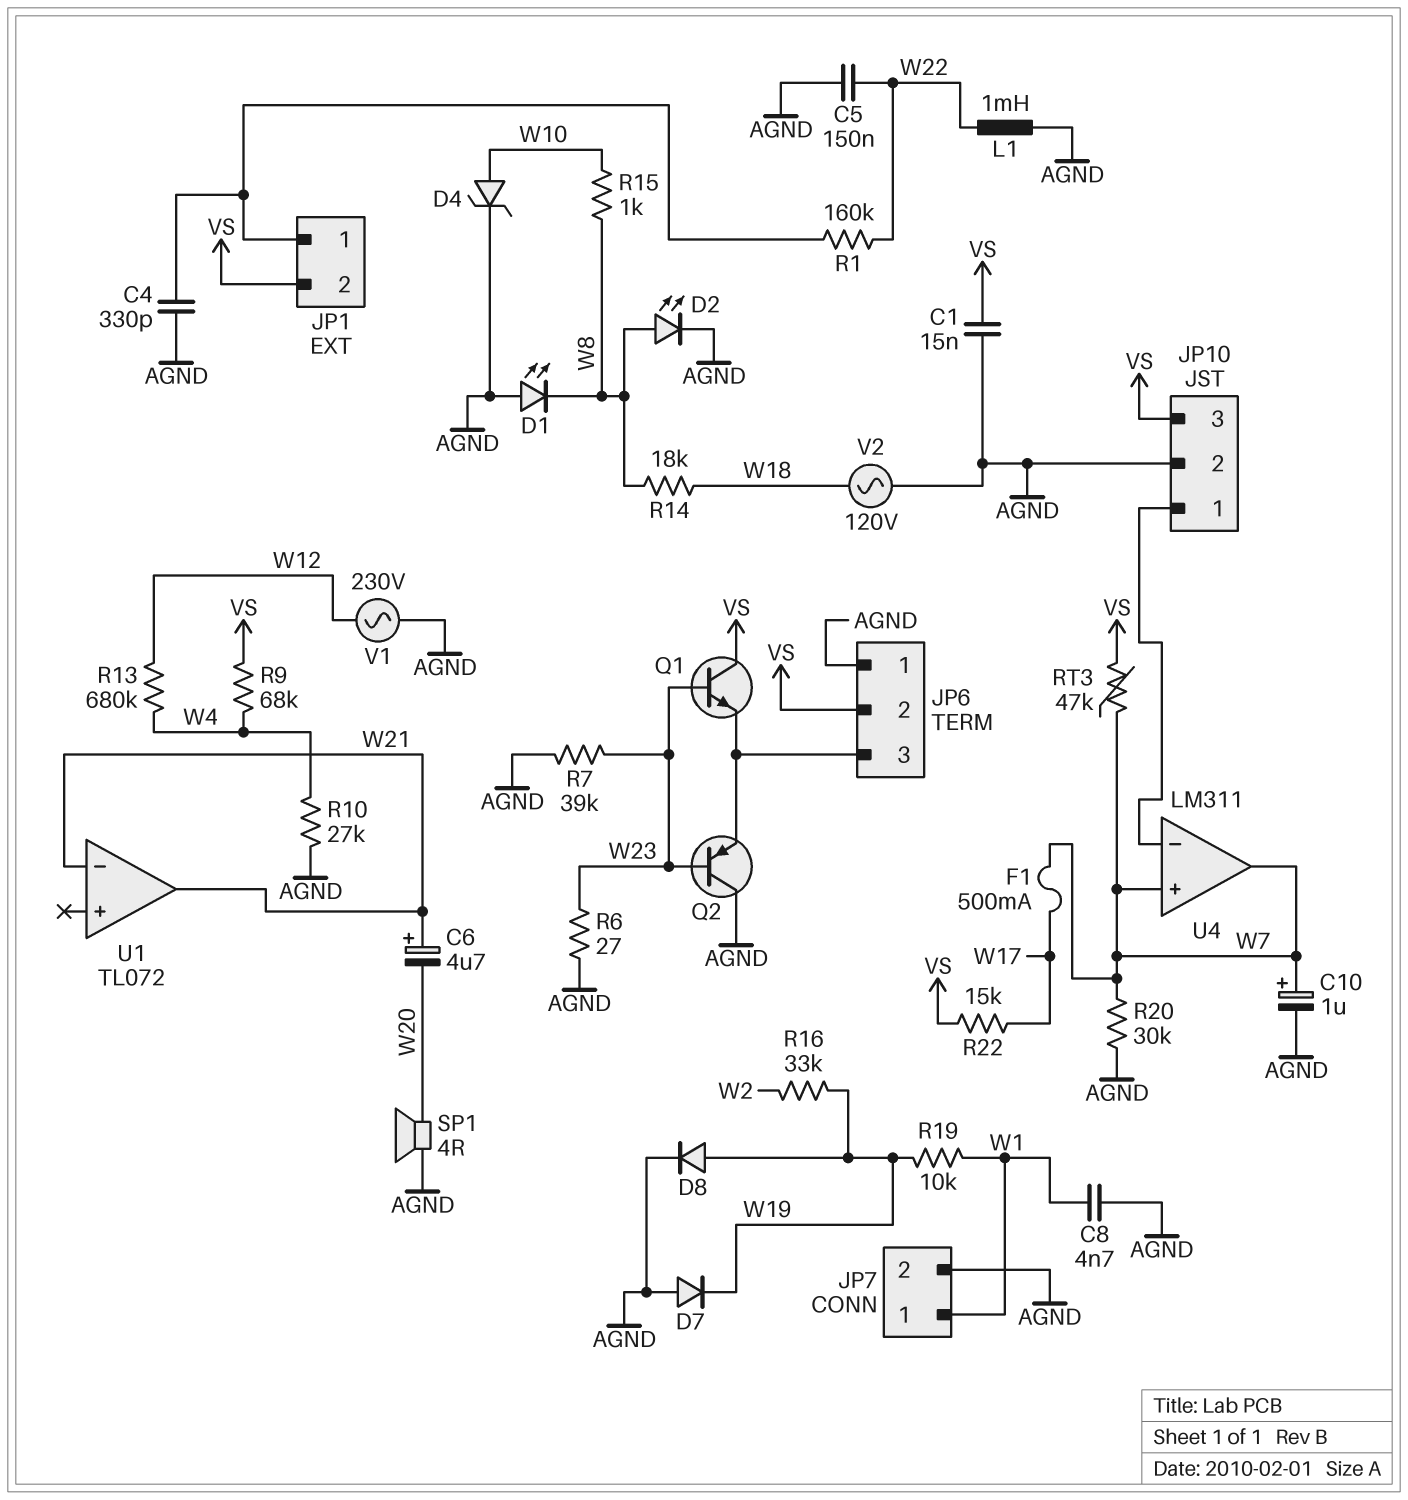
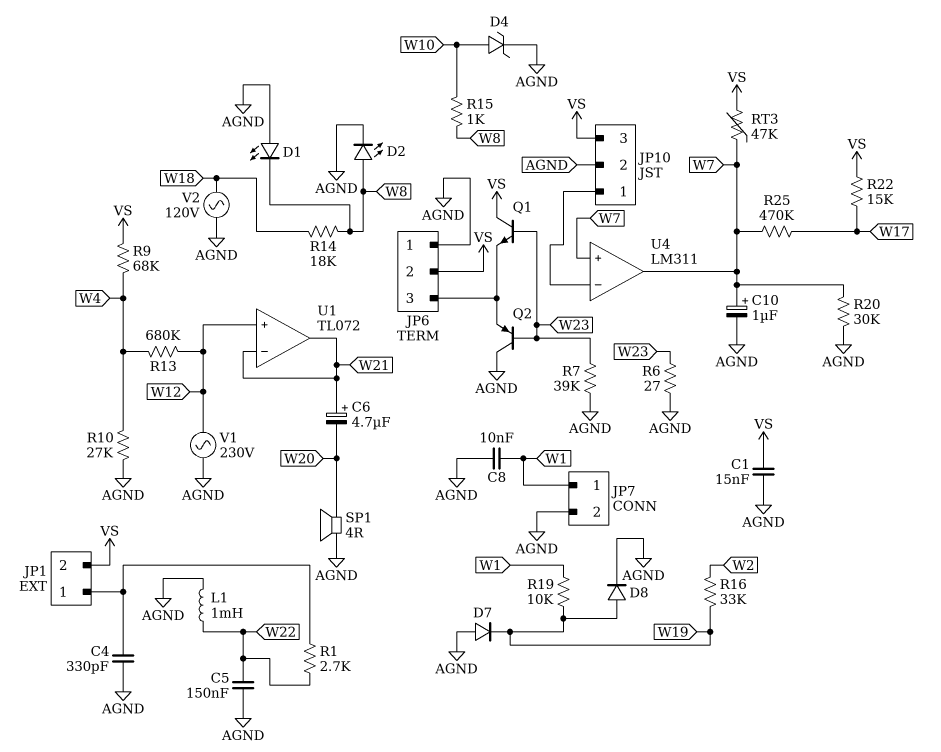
C8: 4.7nF (AGND, W1) -> 10nF (AGND, W1)
F1: 500mA (W7, W17) -> none
R1: 160k (JP1/1, W22) -> 2.7k (JP1/1, W22)
R25: none -> 470k (W7, W17)
U1 pin in+: none -> W12

